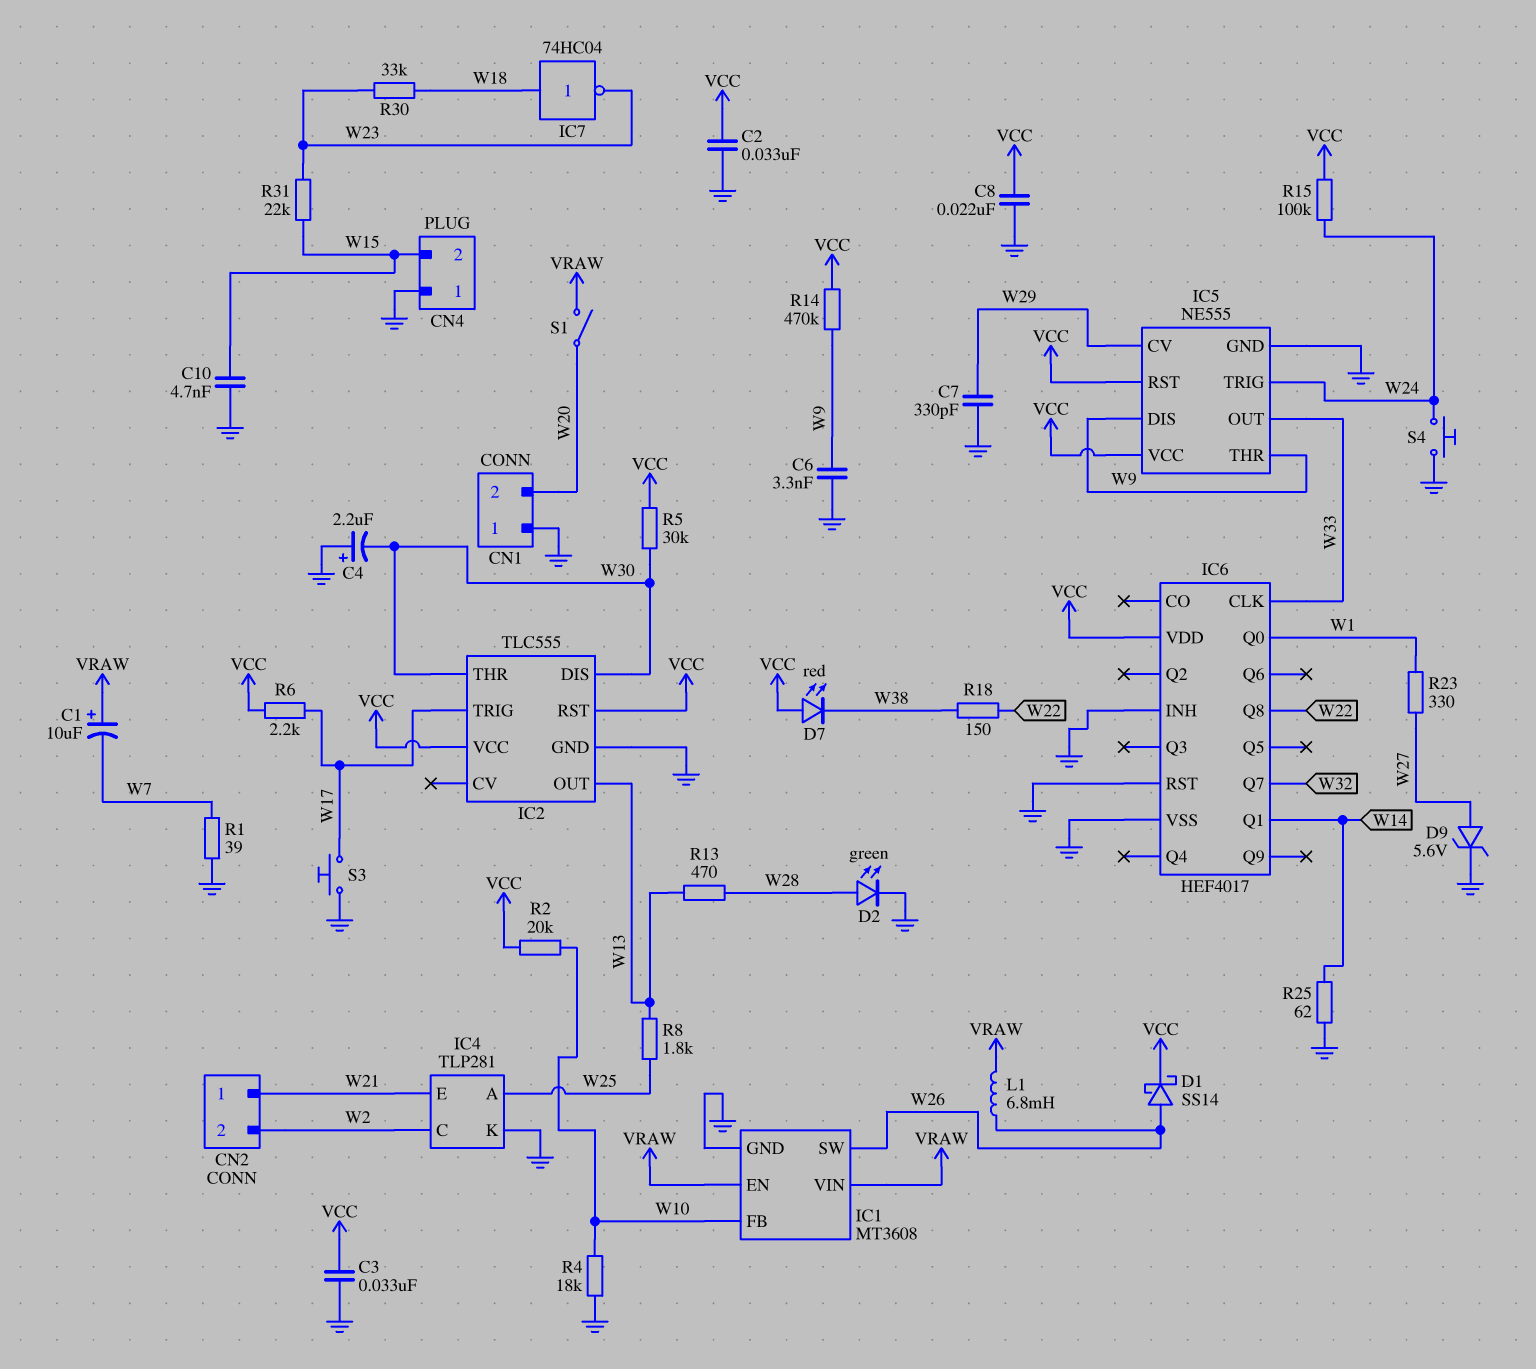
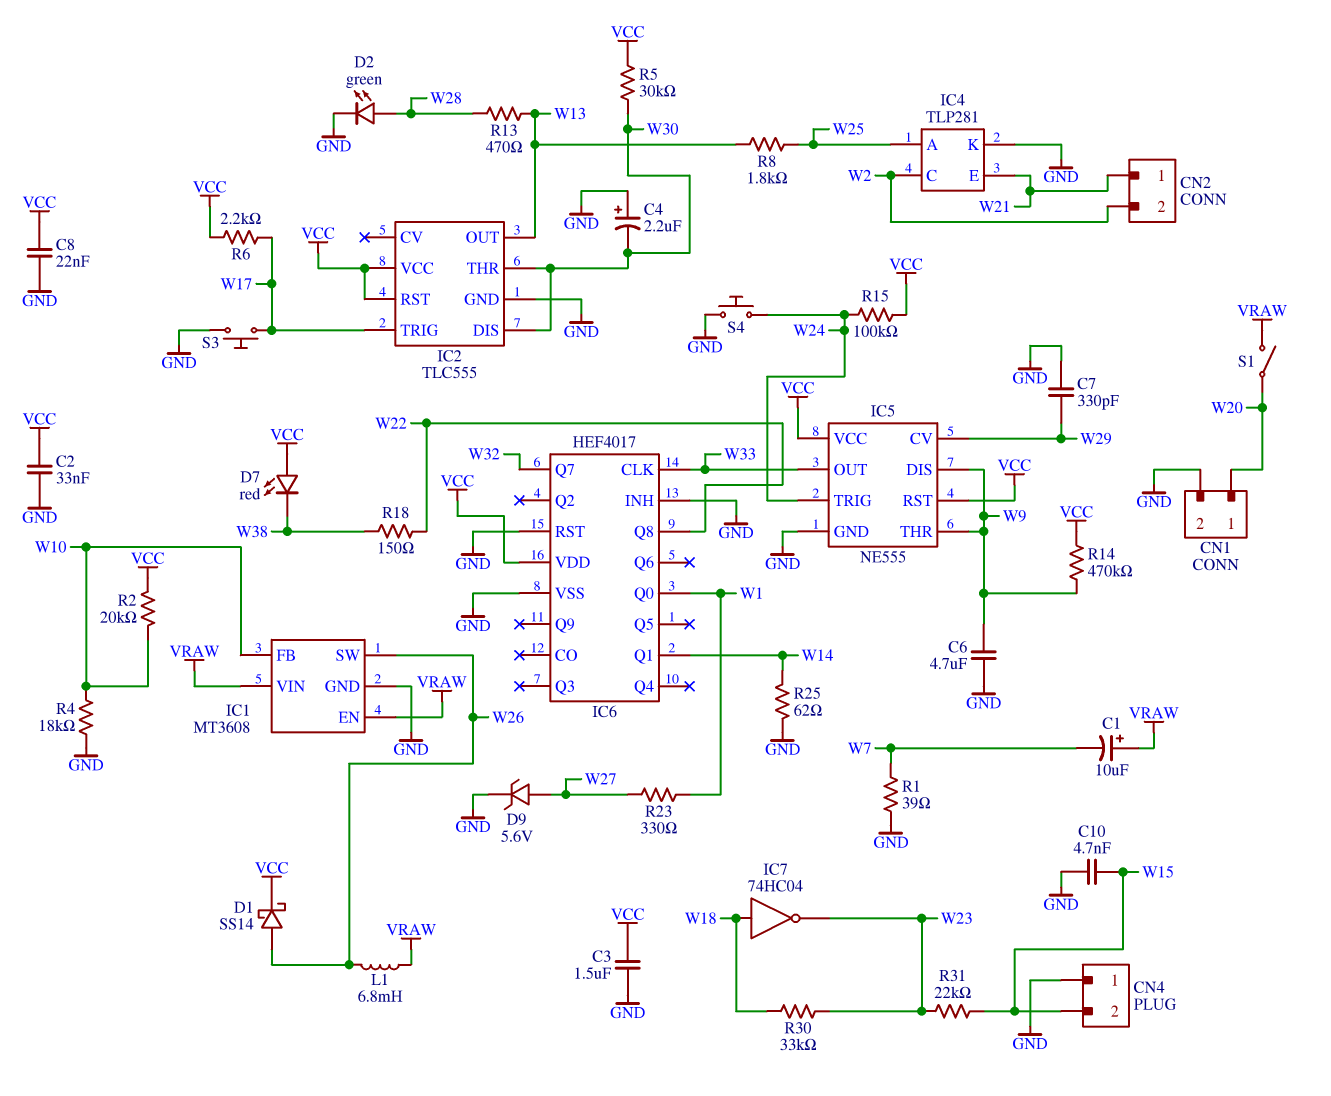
C3: 33nF (GND, VCC) -> 1.5uF (GND, VCC)
C6: 3.3nF (GND, W9) -> 4.7uF (GND, W9)
CN1 pin 1: GND -> W20
CN1 pin 2: W20 -> GND

